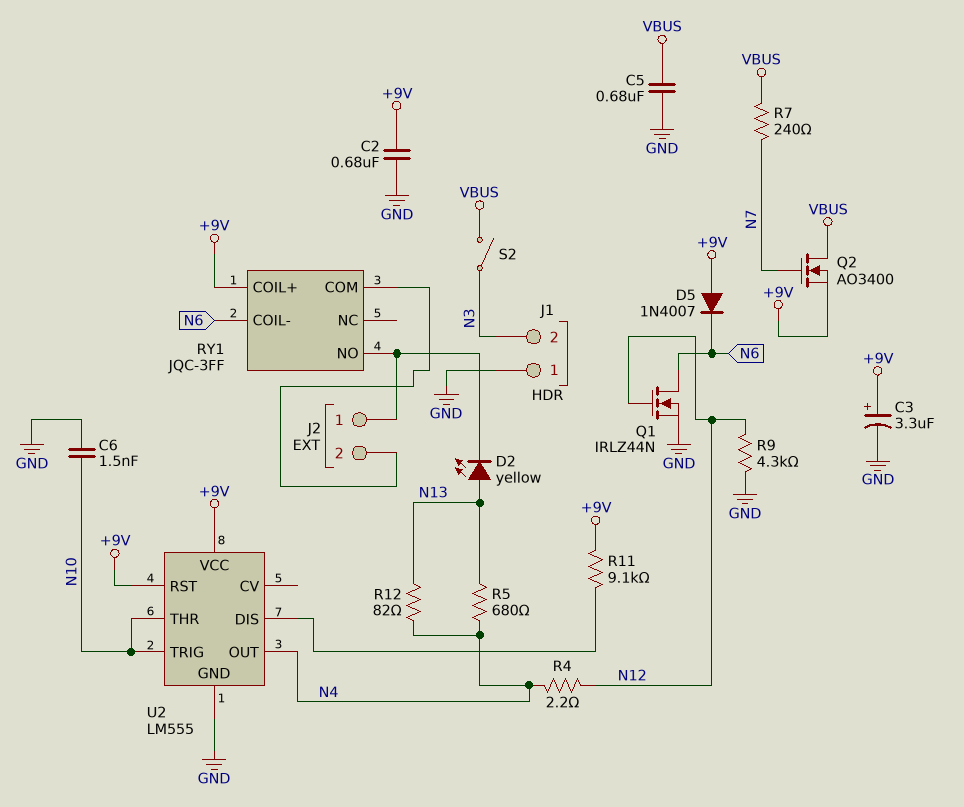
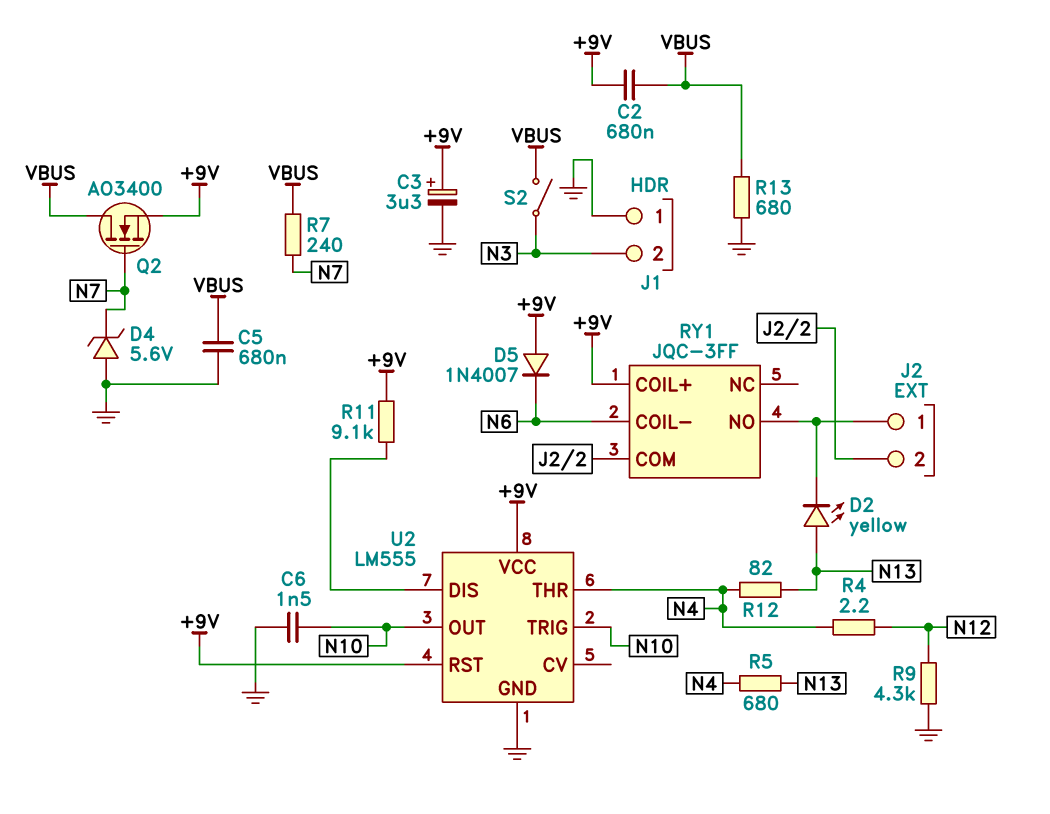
C2: 680nF (+9V, GND) -> 680nF (+9V, VBUS)
D4: none -> zener 5.6V (A GND, K N7)
Q1: NMOS IRLZ44N (G N12, D N6, S GND) -> none
R13: none -> 680 (GND, VBUS)
U2 pin OUT: N4 -> N10
U2 pin THR: N10 -> N4

